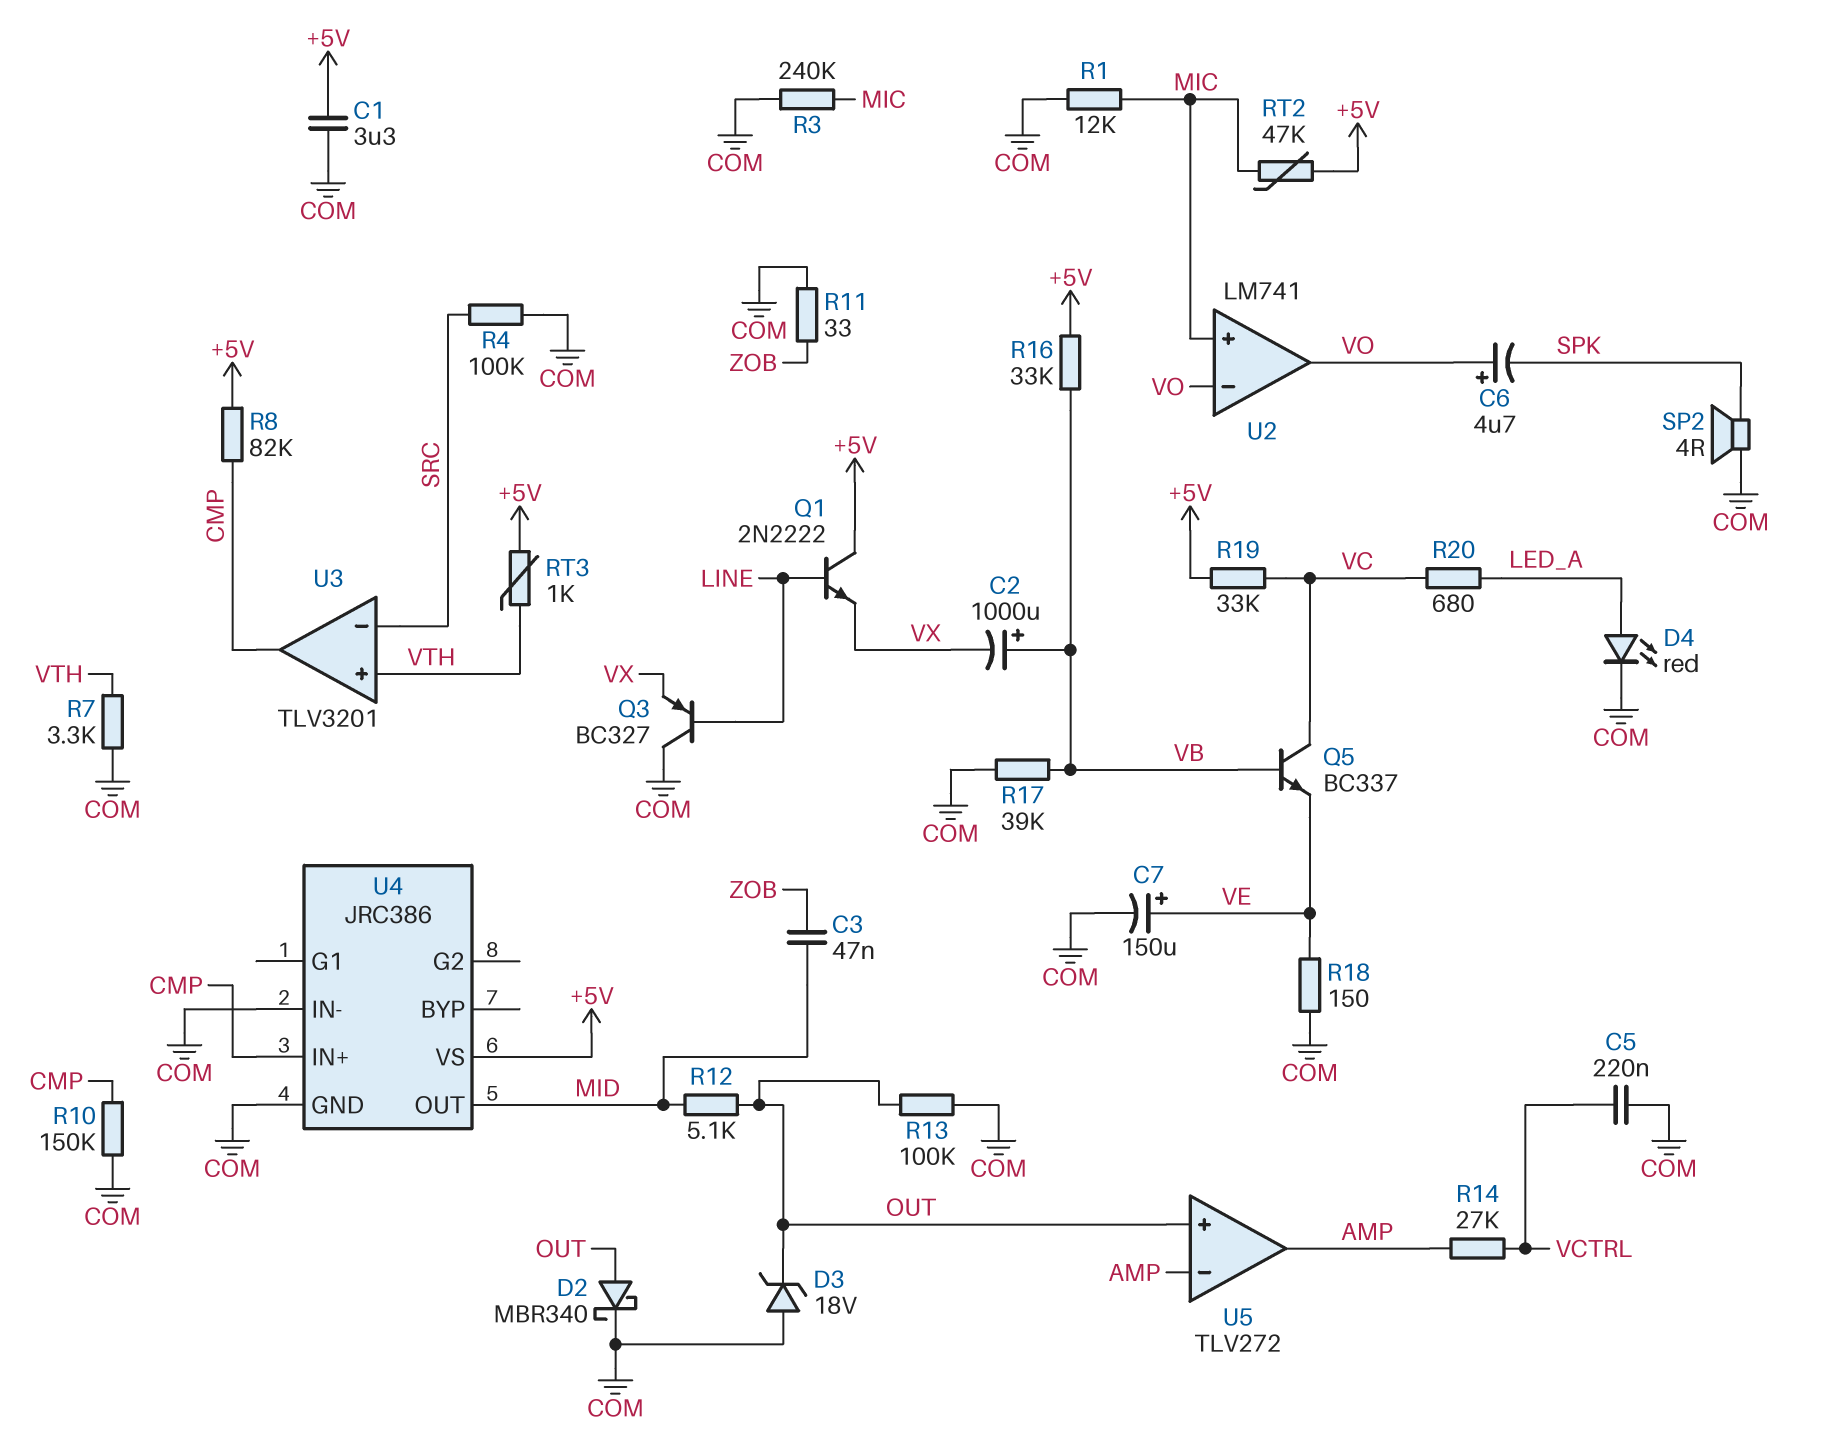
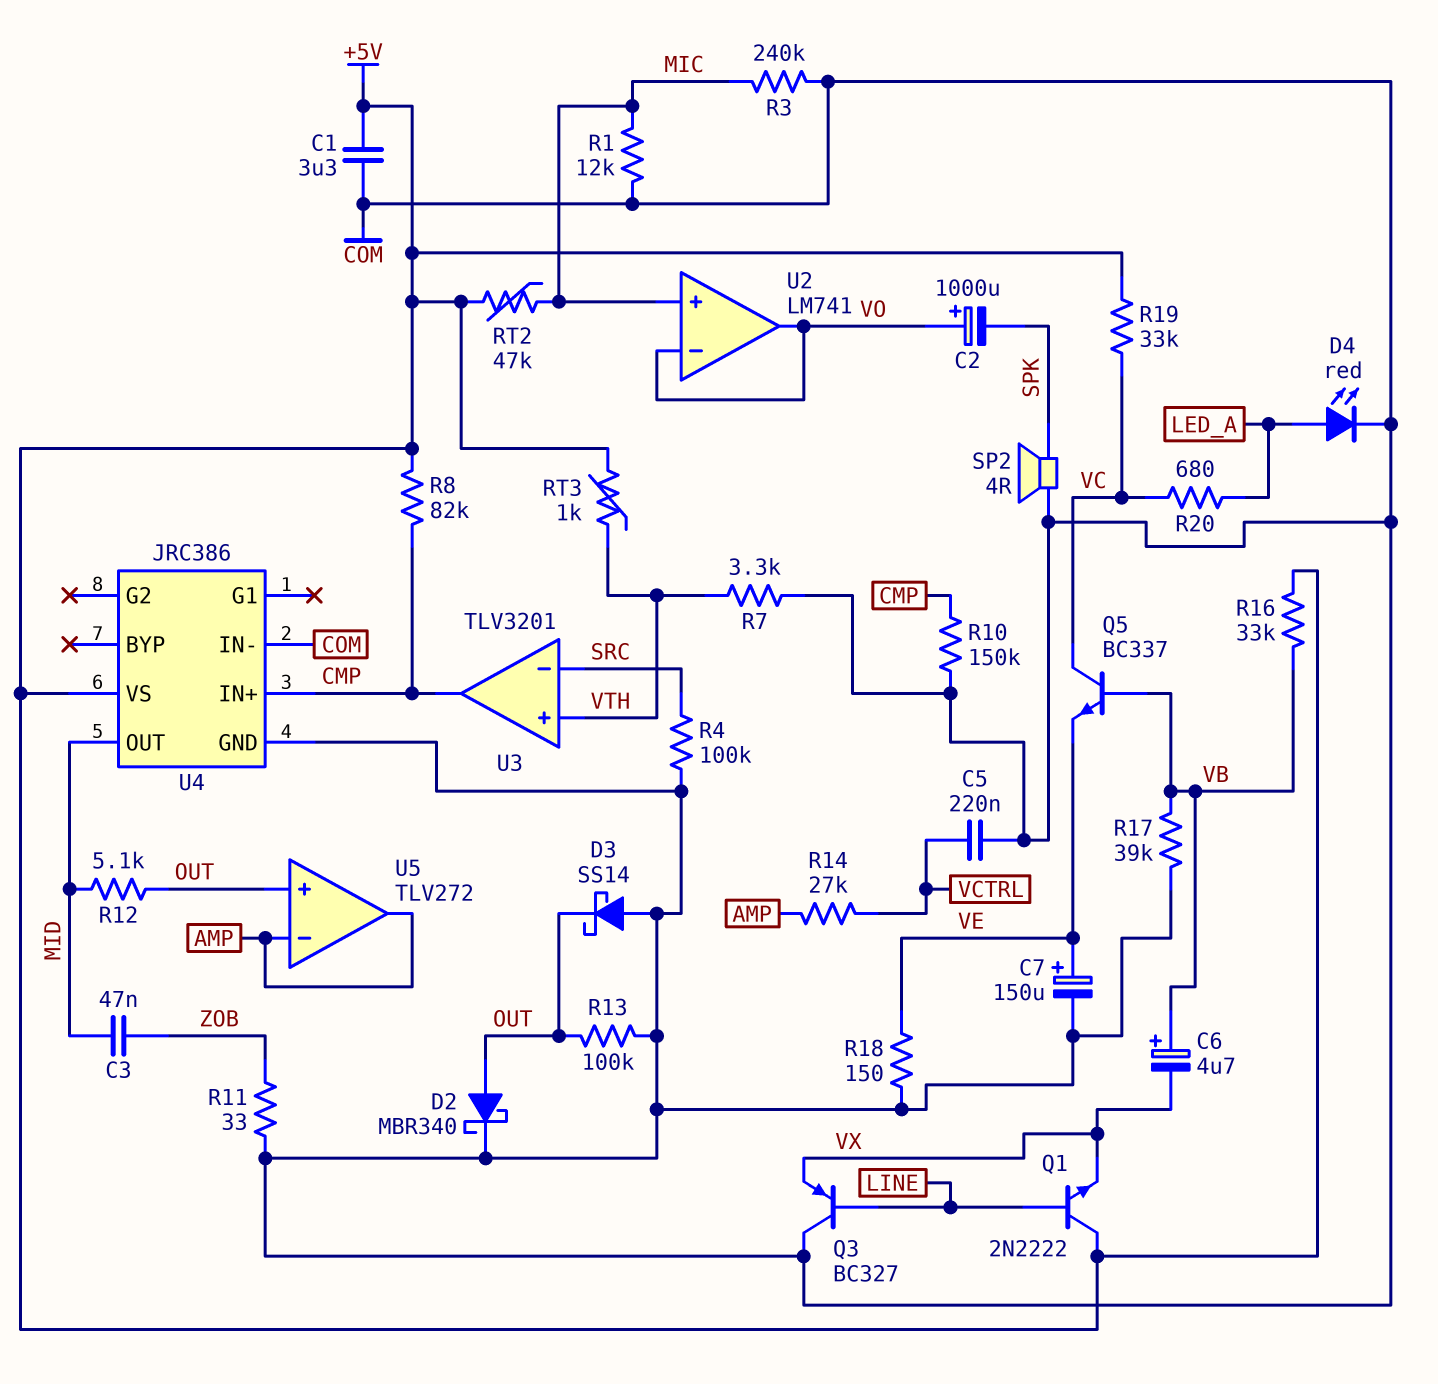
C2: 1000uF (plus VB, minus VX) -> 1000uF (plus VO, minus SPK)
C6: 4.7uF (plus VO, minus SPK) -> 4.7uF (plus VB, minus VX)
D3: zener 18V (A COM, K OUT) -> schottky SS14 (A COM, K OUT)

